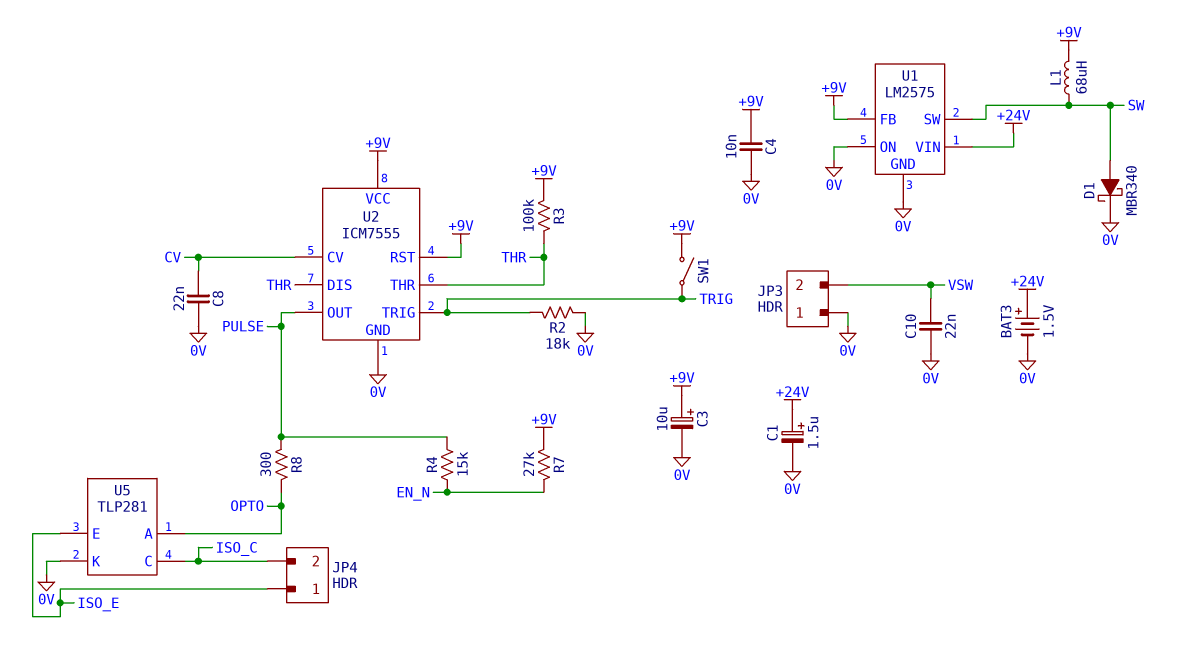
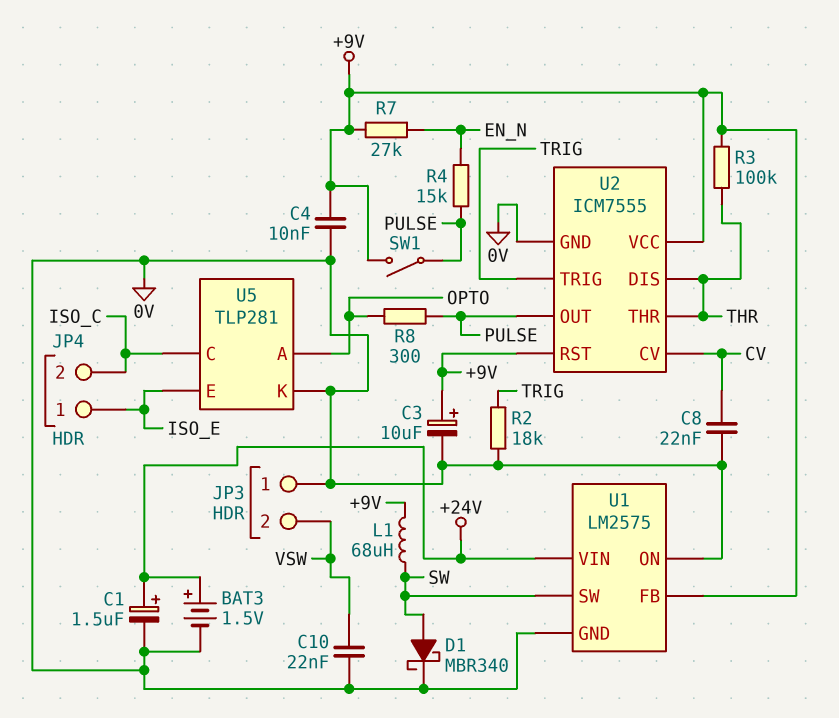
SW1: switch (+9V, TRIG) -> switch (+9V, PULSE)

